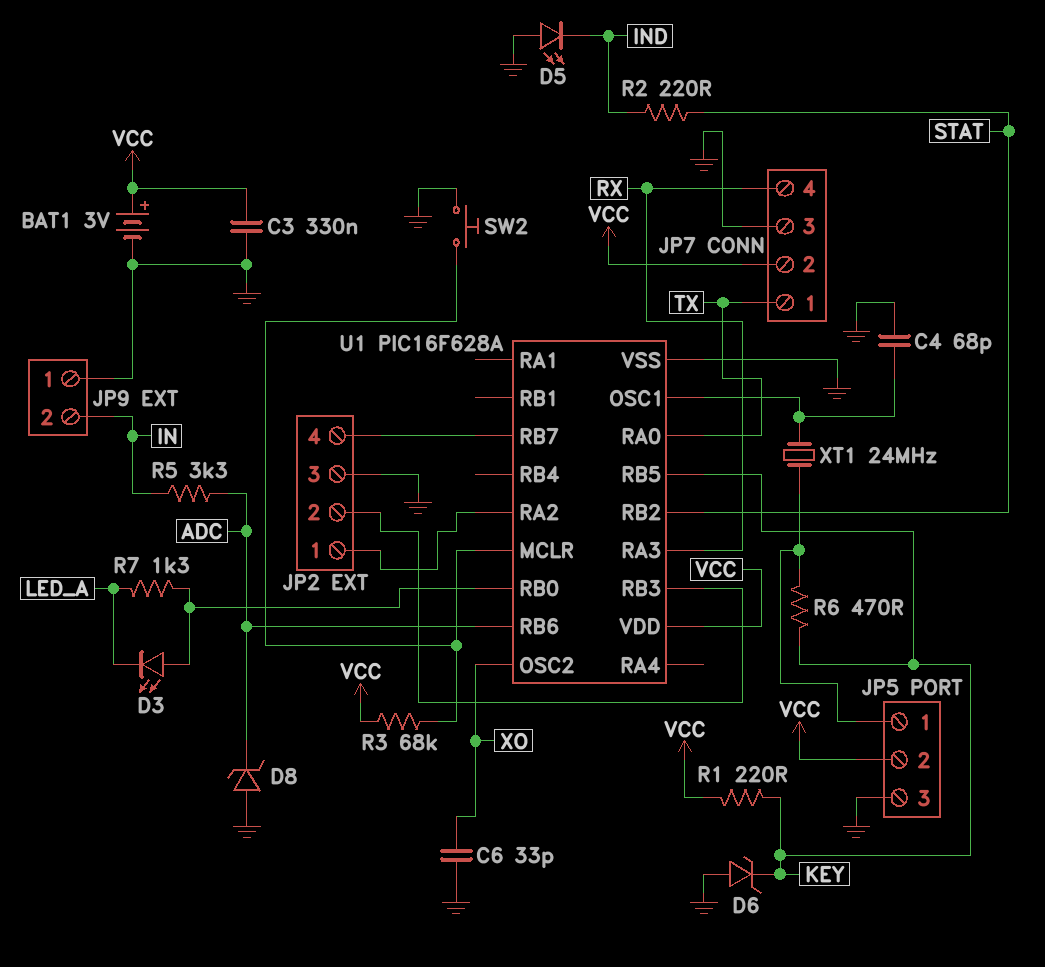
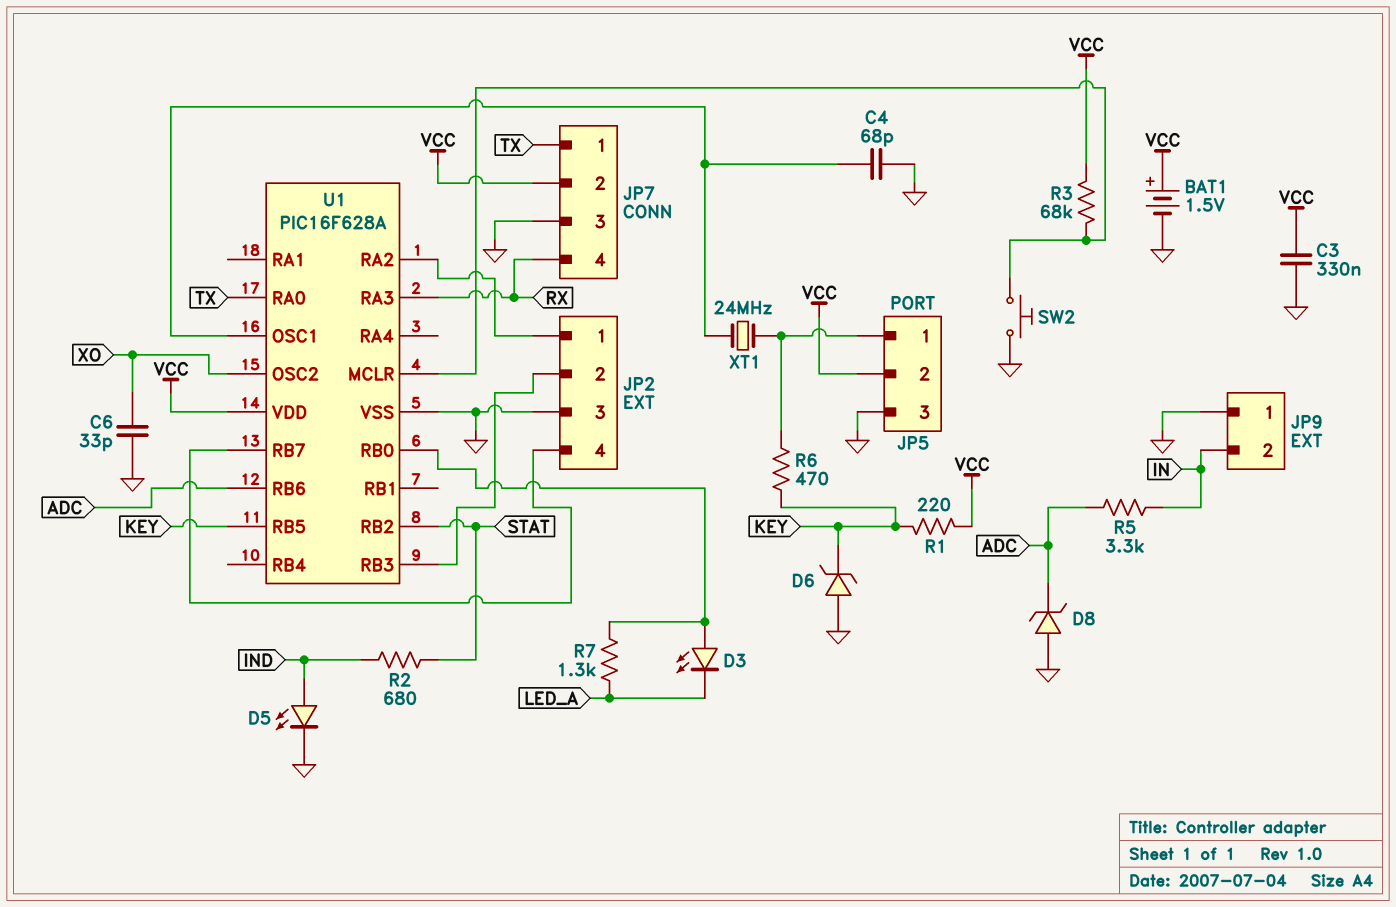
BAT1: 3V (plus VCC, minus GND) -> 1.5V (plus VCC, minus GND)
D5: LED (A GND, K IND) -> LED (A IND, K GND)
R2: 220 (IND, STAT) -> 680 (IND, STAT)

